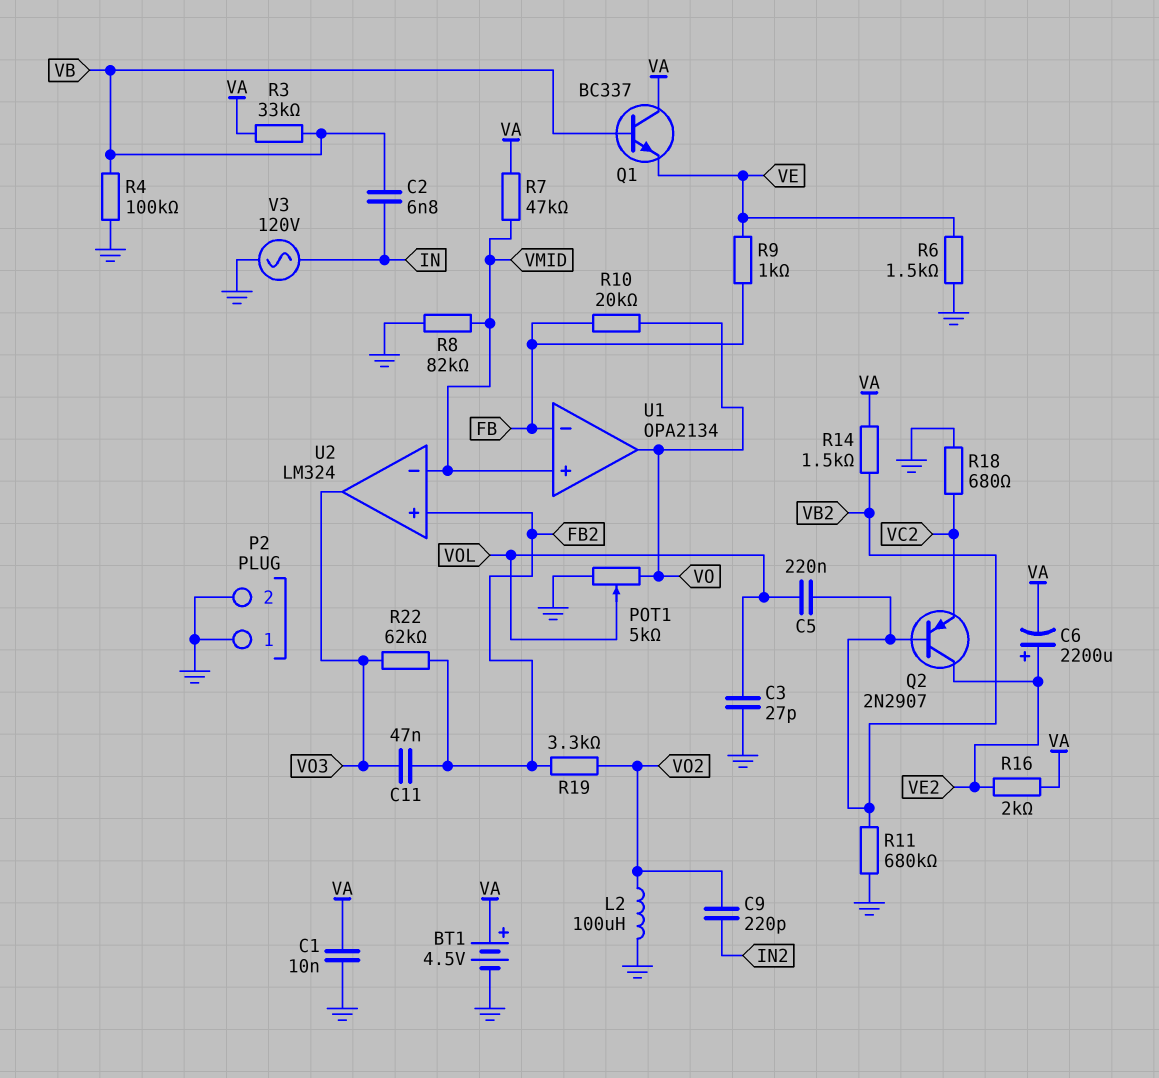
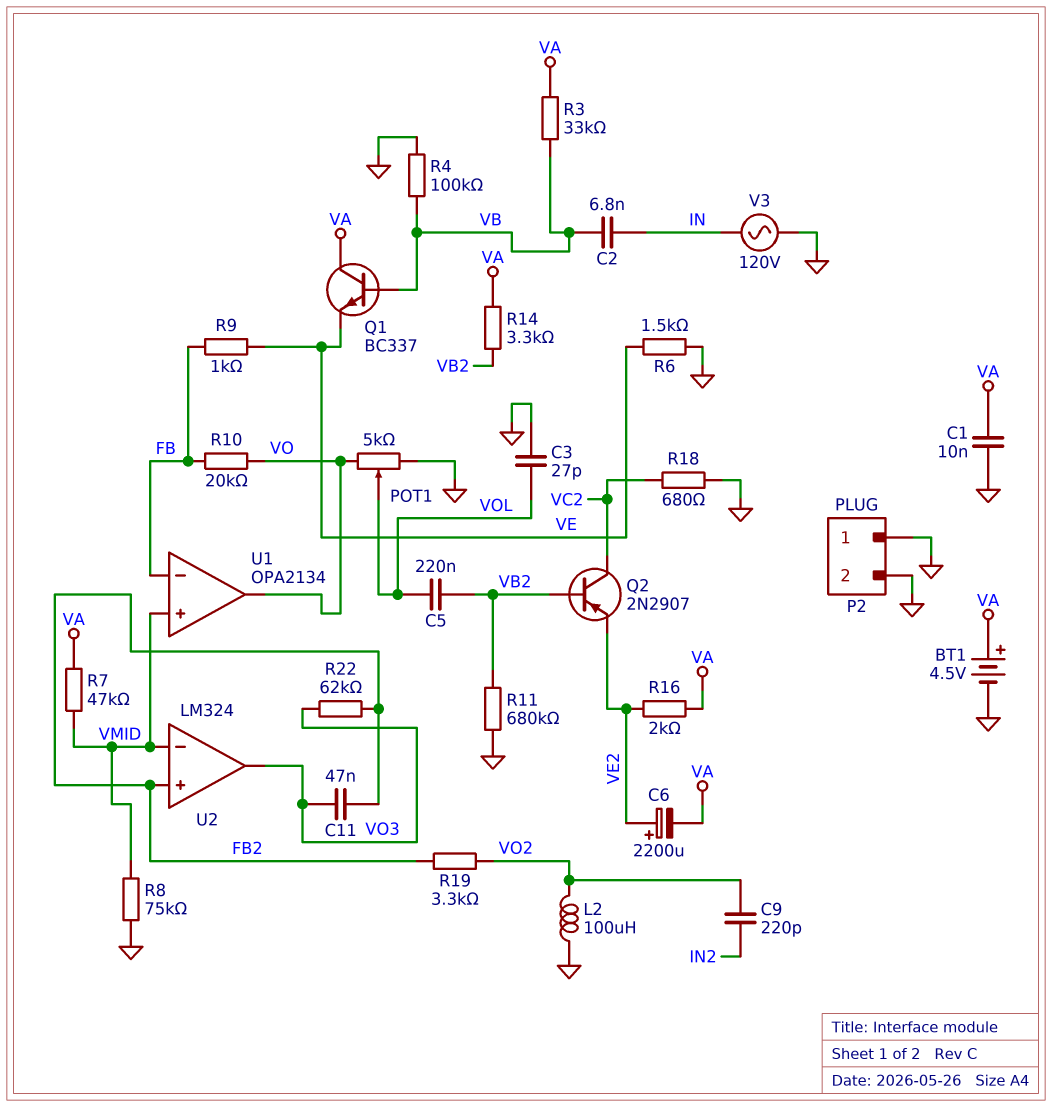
Q2: PNP 2N2907 (B VB2, C VE2, E VC2) -> PNP 2N2907 (B VB2, C VC2, E VE2)
R8: 82k (GND, VMID) -> 75k (GND, VMID)
R14: 1.5k (VA, VB2) -> 3.3k (VA, VB2)

